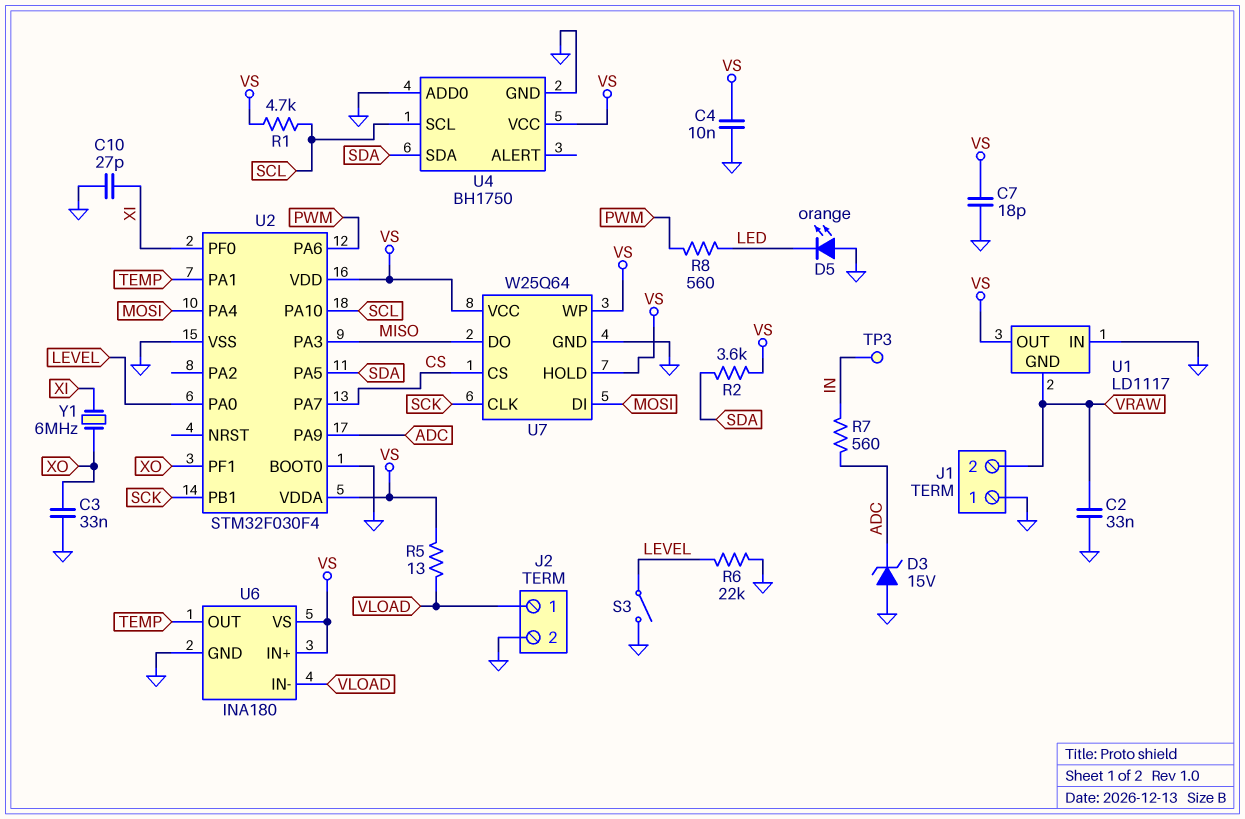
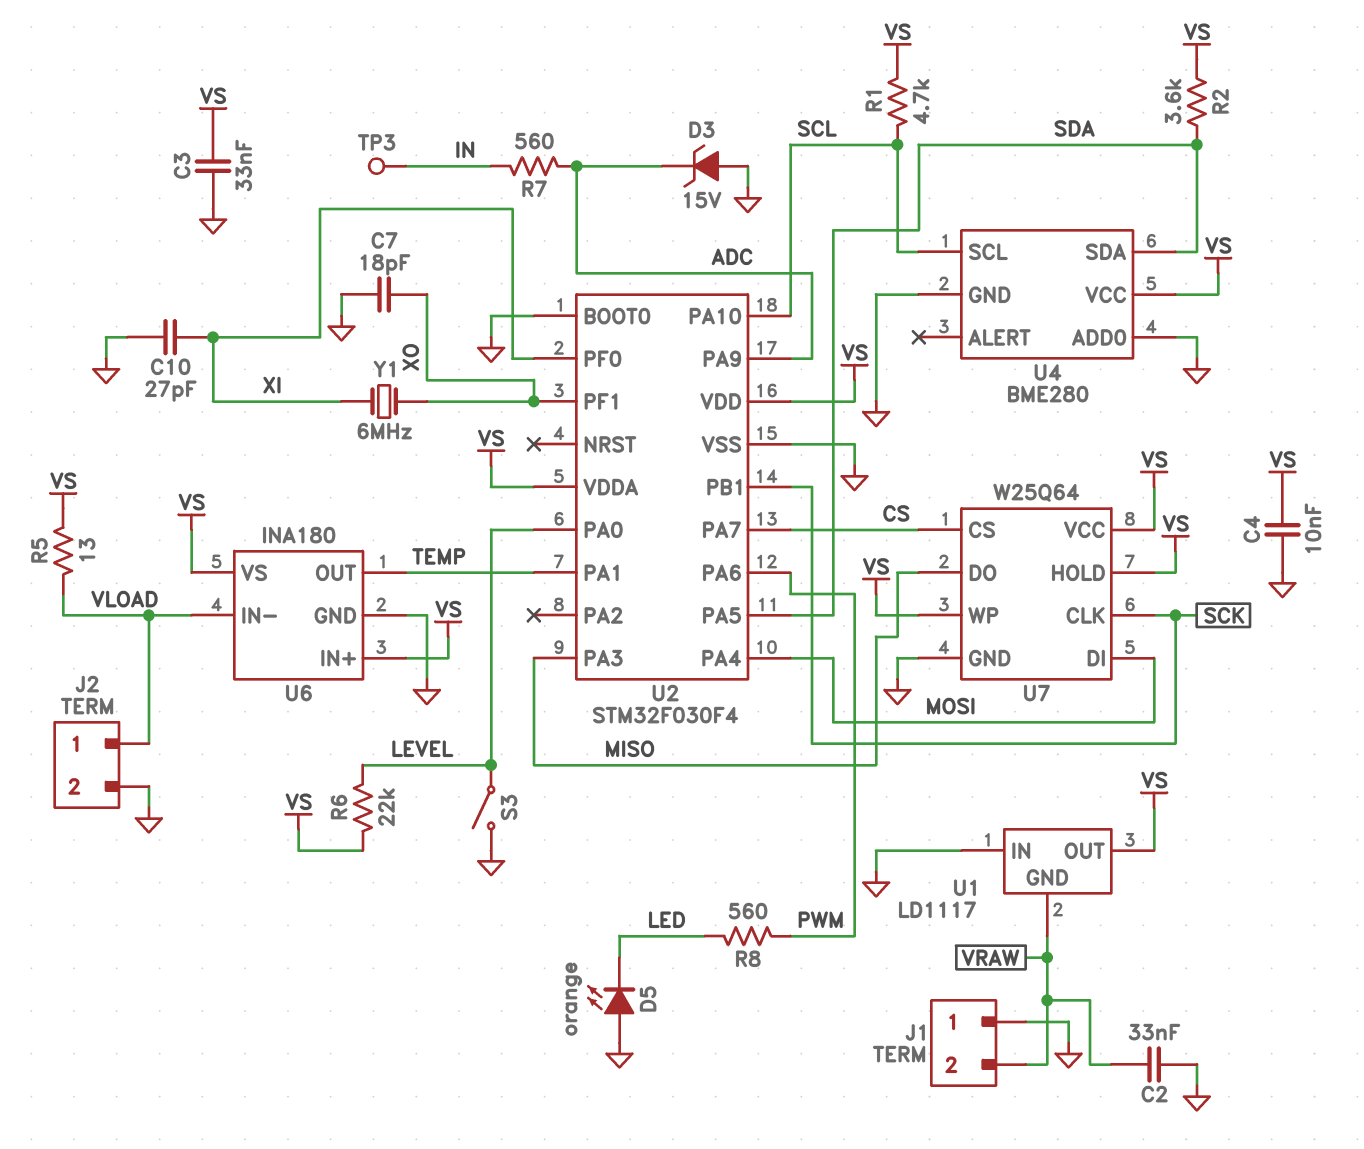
C3: 33nF (GND, XO) -> 33nF (GND, VS)
C7: 18pF (GND, VS) -> 18pF (GND, XO)
R6: 22k (GND, LEVEL) -> 22k (LEVEL, VS)
U4: BH1750 -> BME280

